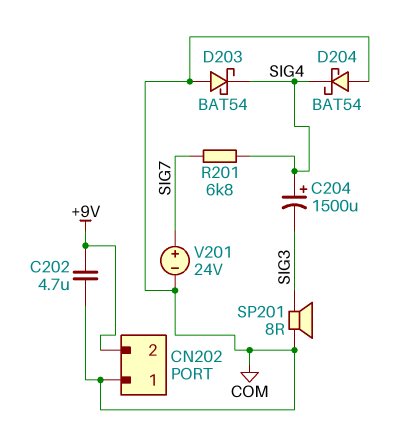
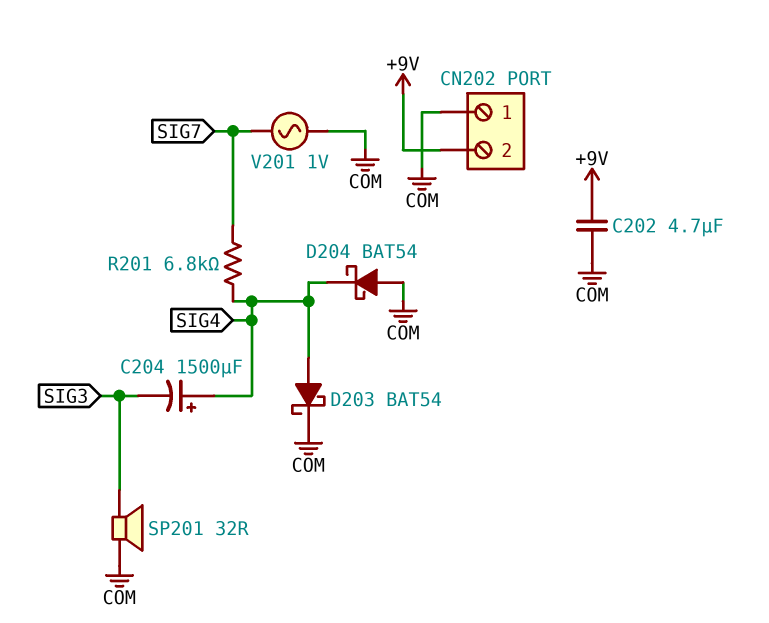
D203: schottky BAT54 (A COM, K SIG4) -> schottky BAT54 (A SIG4, K COM)
SP201: speaker 8R (COM, SIG3) -> speaker 32R (COM, SIG3)
V201: 24V (plus SIG7, minus COM) -> AC 1V (COM, SIG7)

